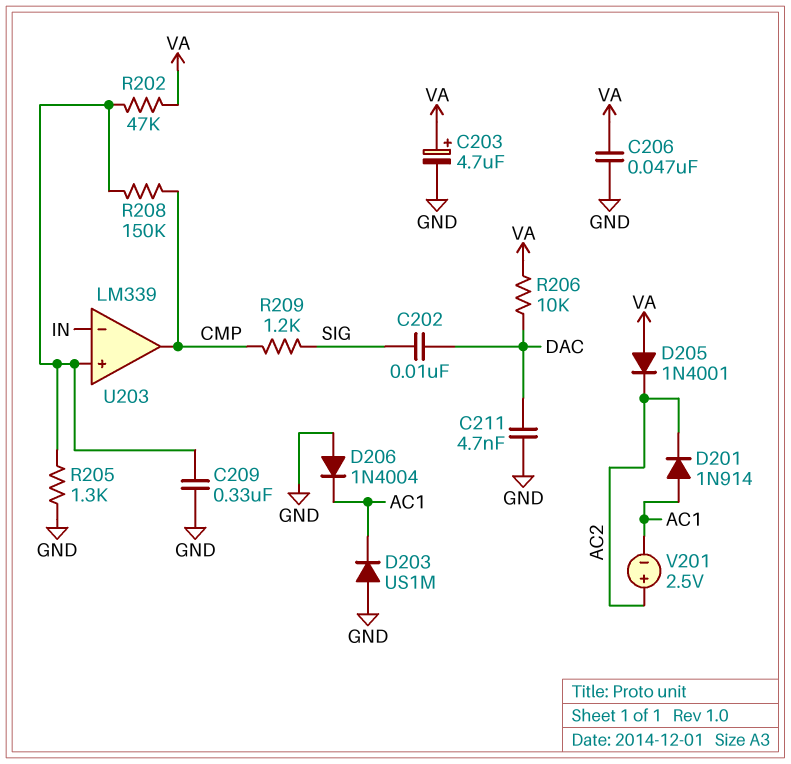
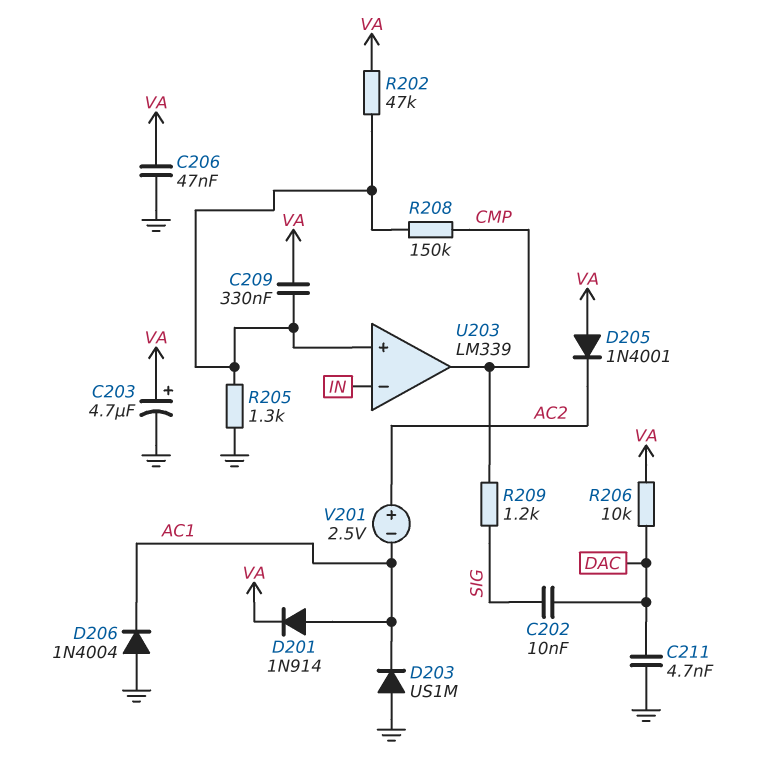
C209: 330nF (GND, U203/in+) -> 330nF (U203/in+, VA)
D201: diode 1N914 (A AC1, K AC2) -> diode 1N914 (A AC1, K VA)

